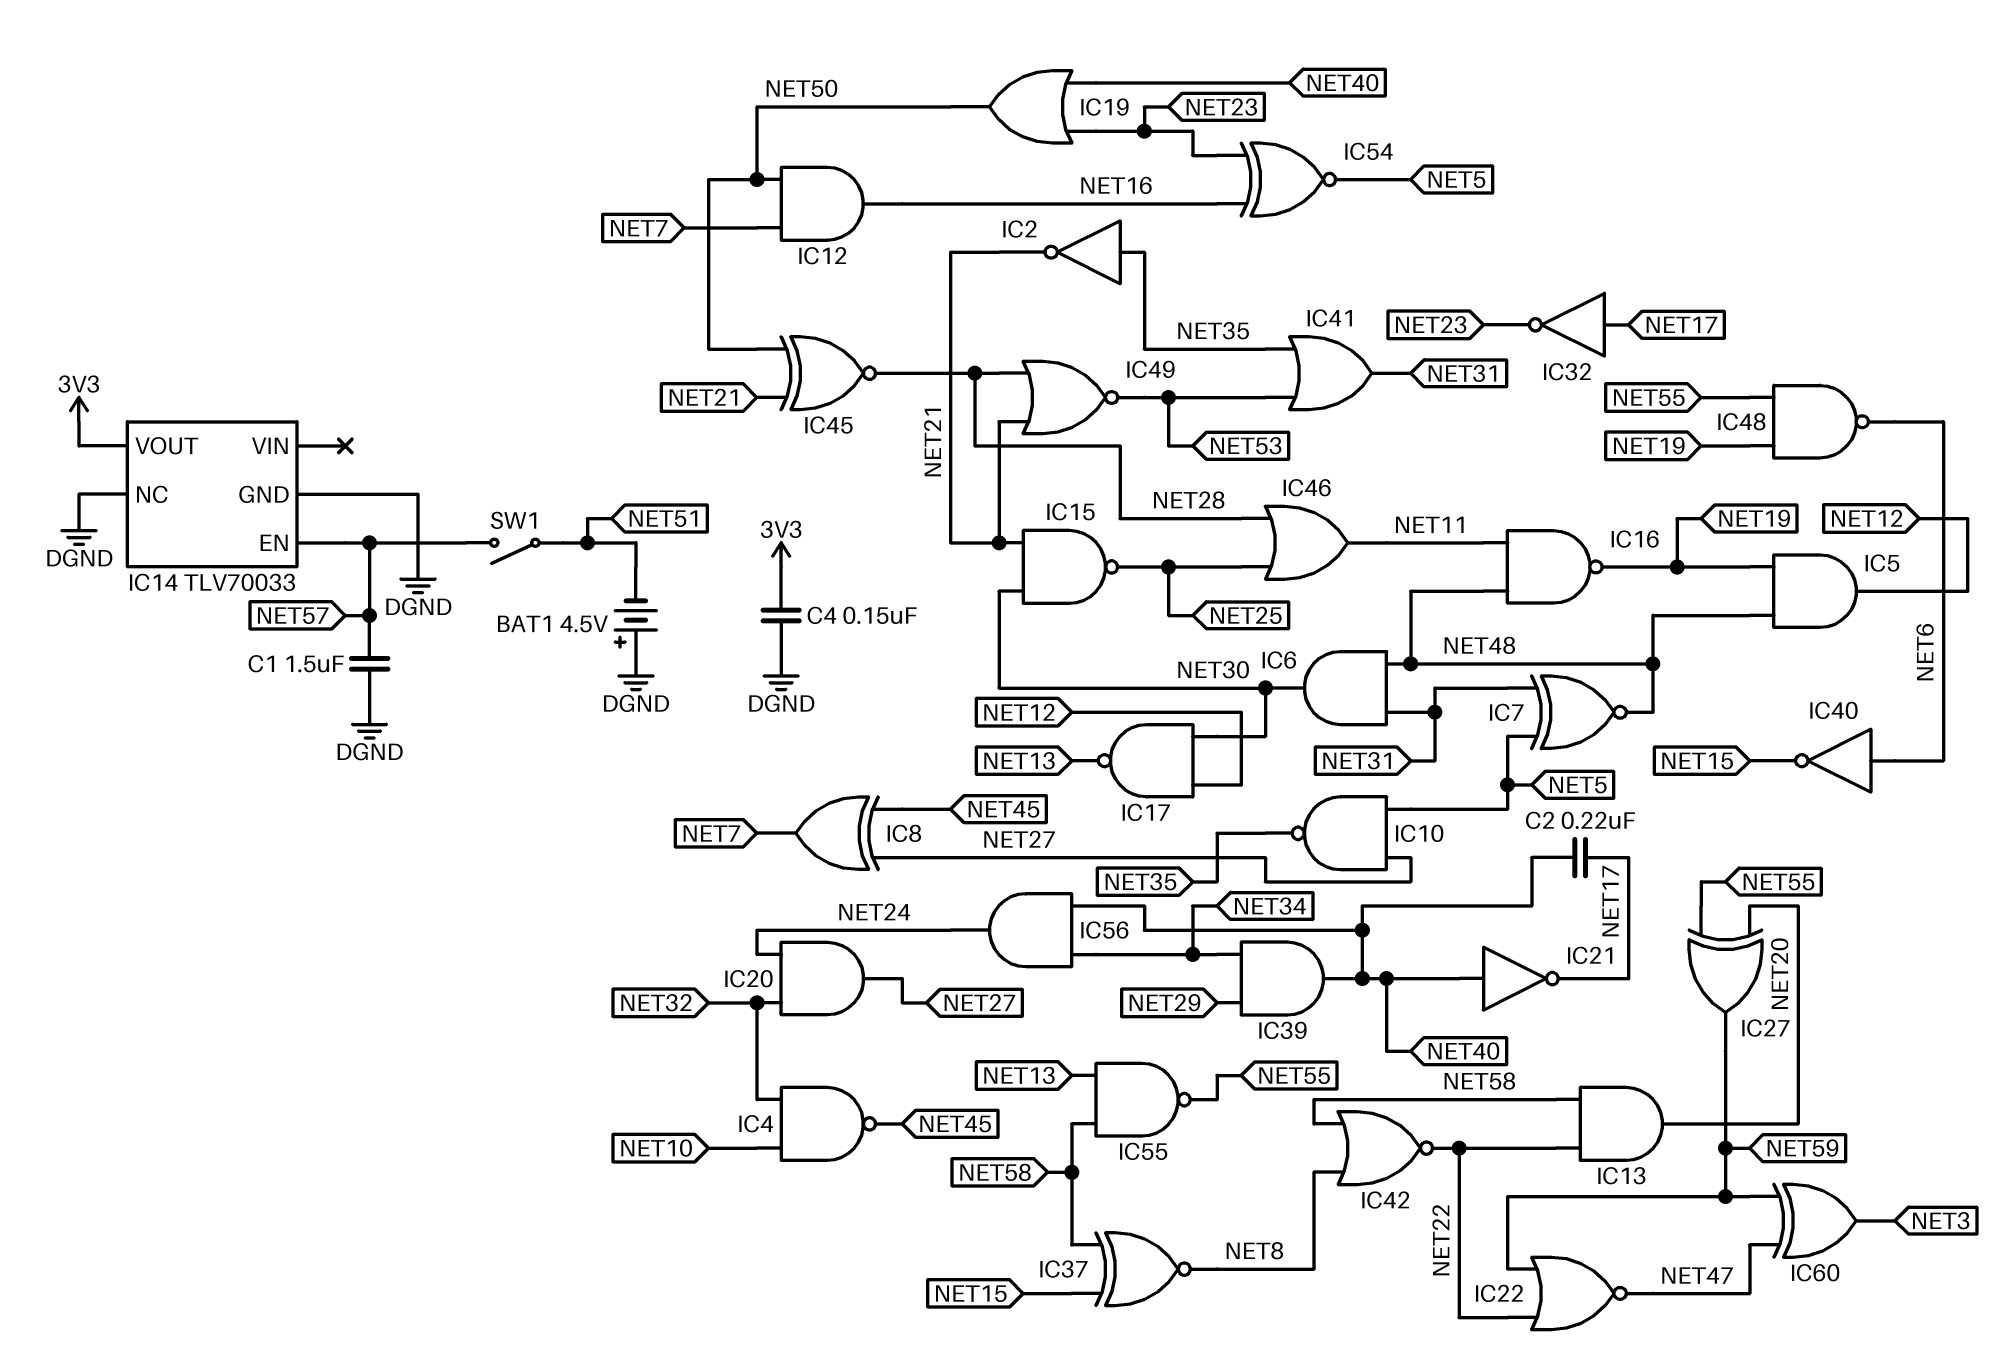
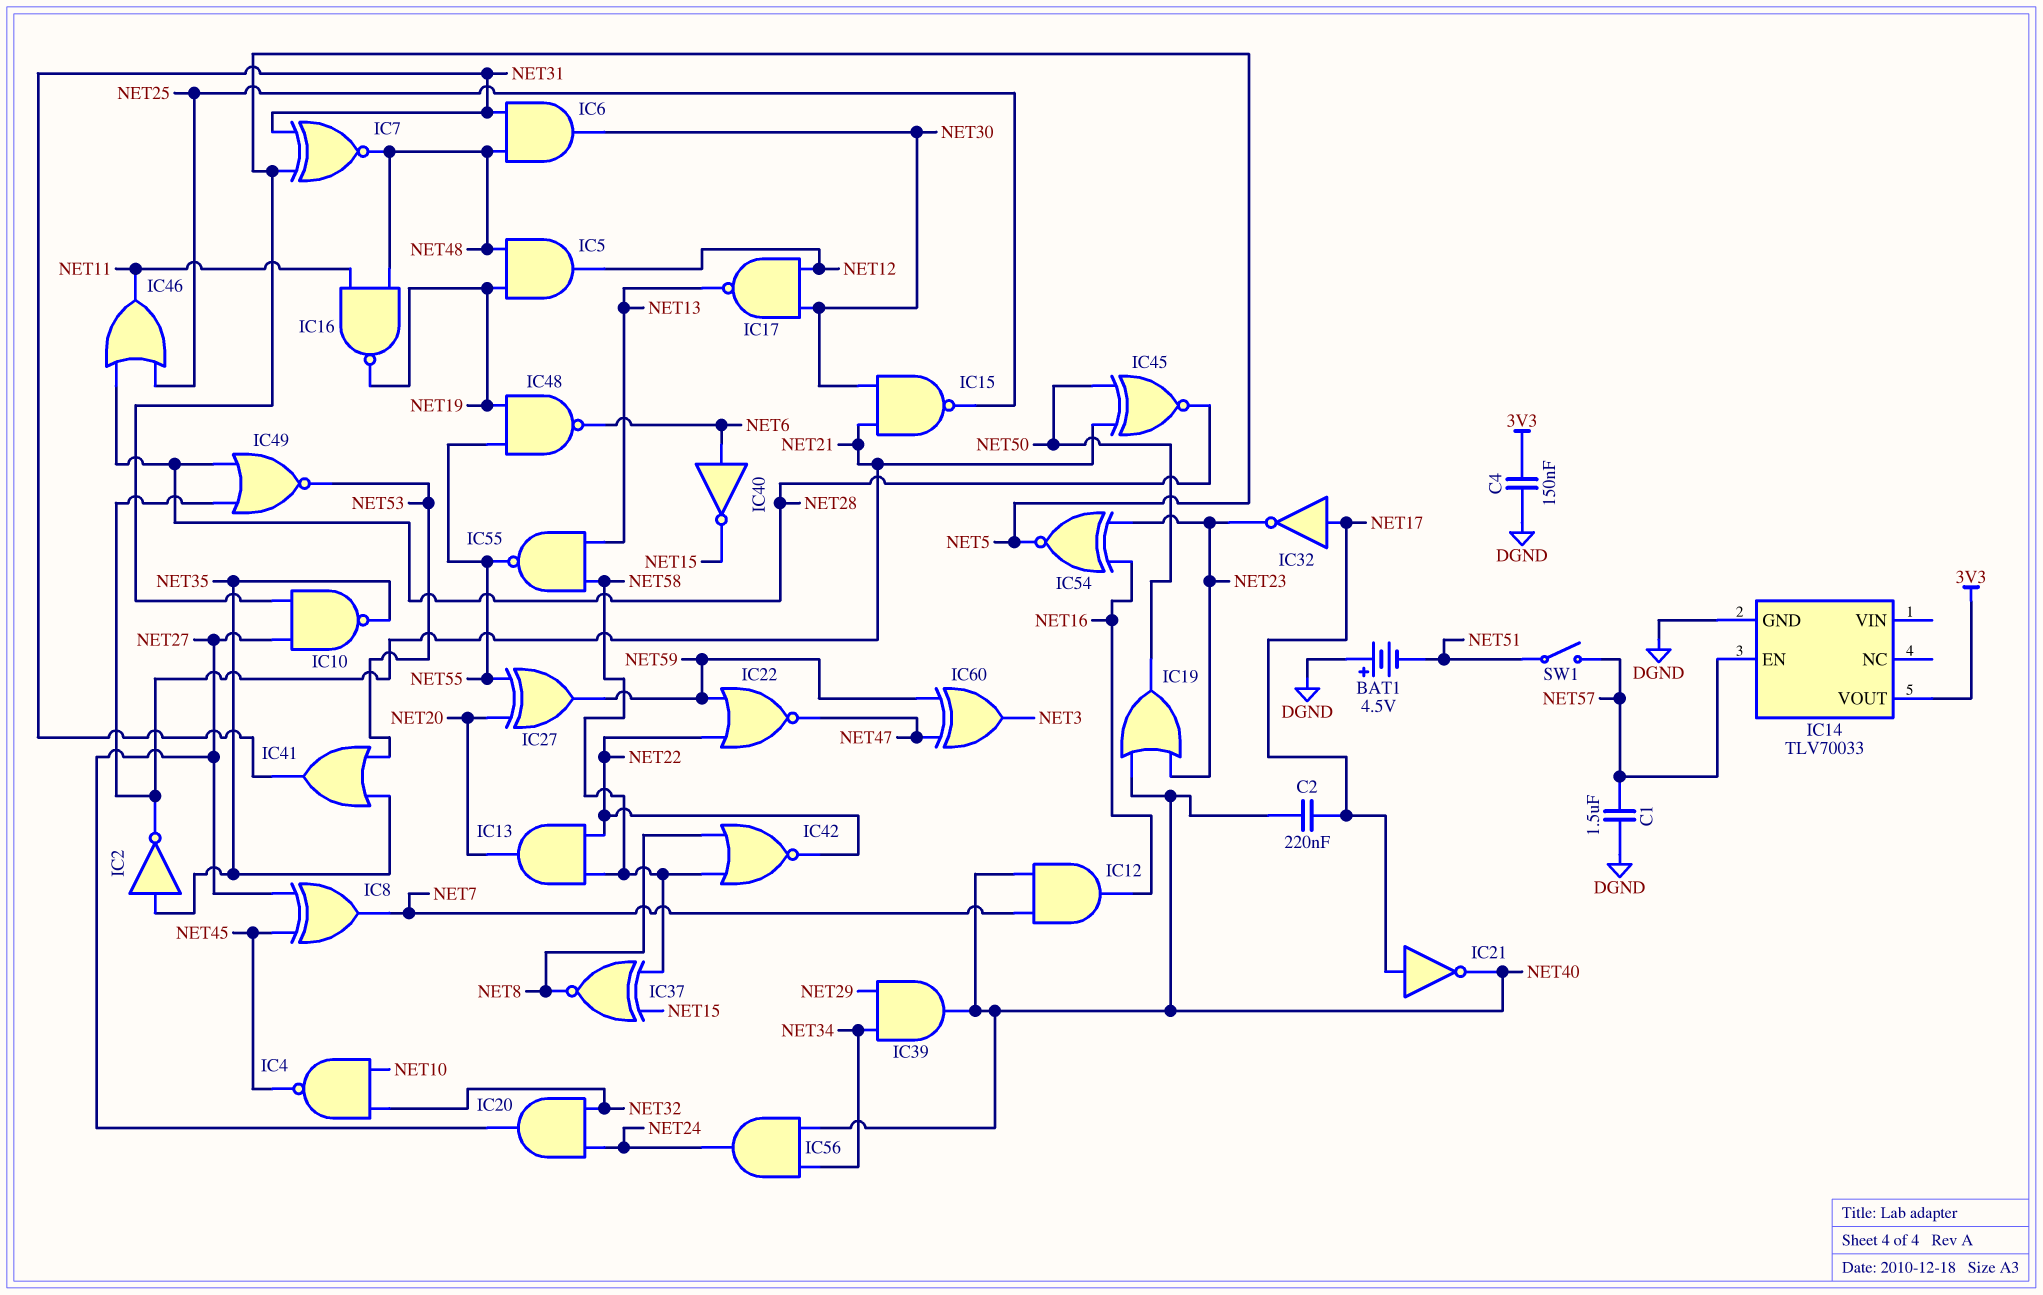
IC12: AND (in NET7, in NET50, out NET16) -> AND (in NET7, in NET40, out NET16)
IC14 pin NC: DGND -> none
IC21: NOT (in NET40, out NET17) -> NOT (in NET17, out NET40)

